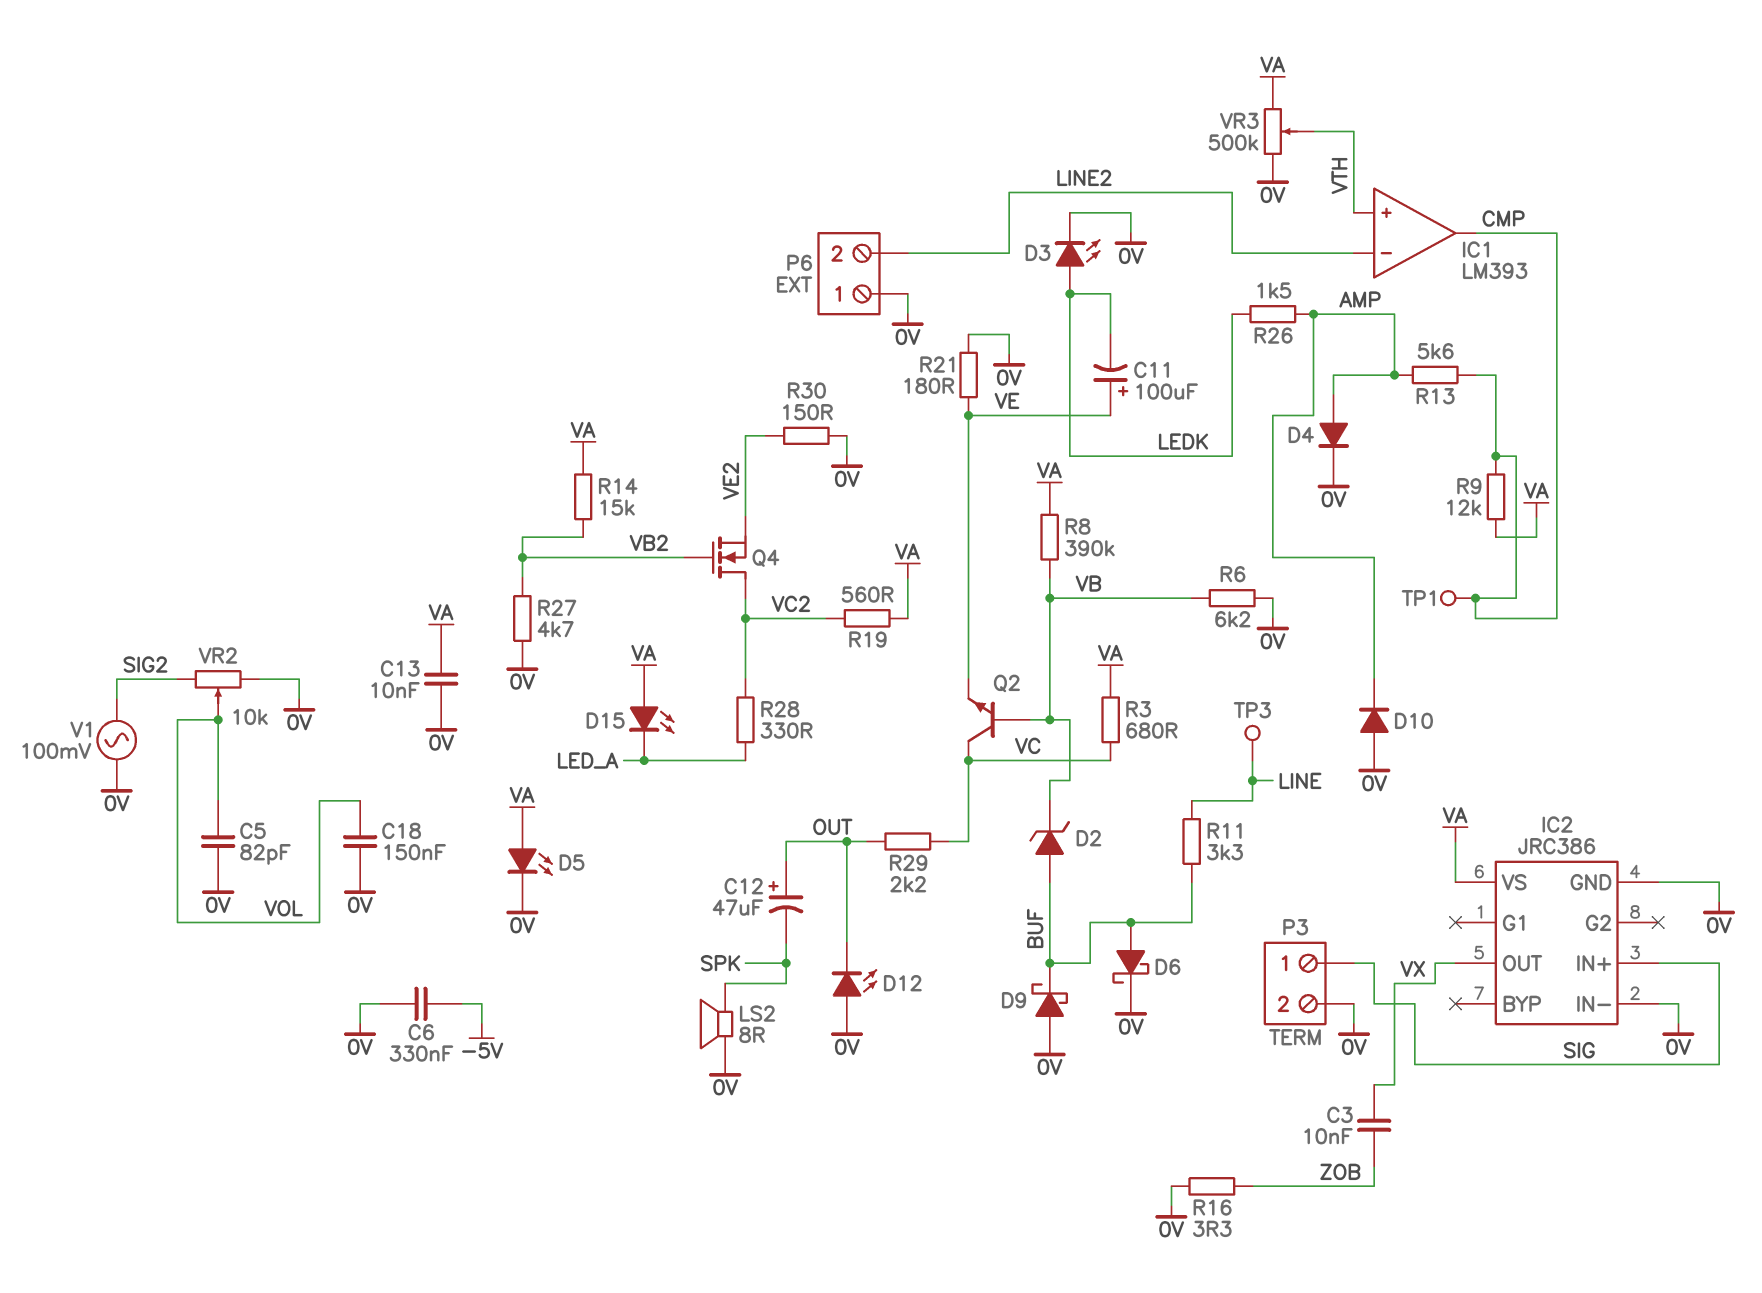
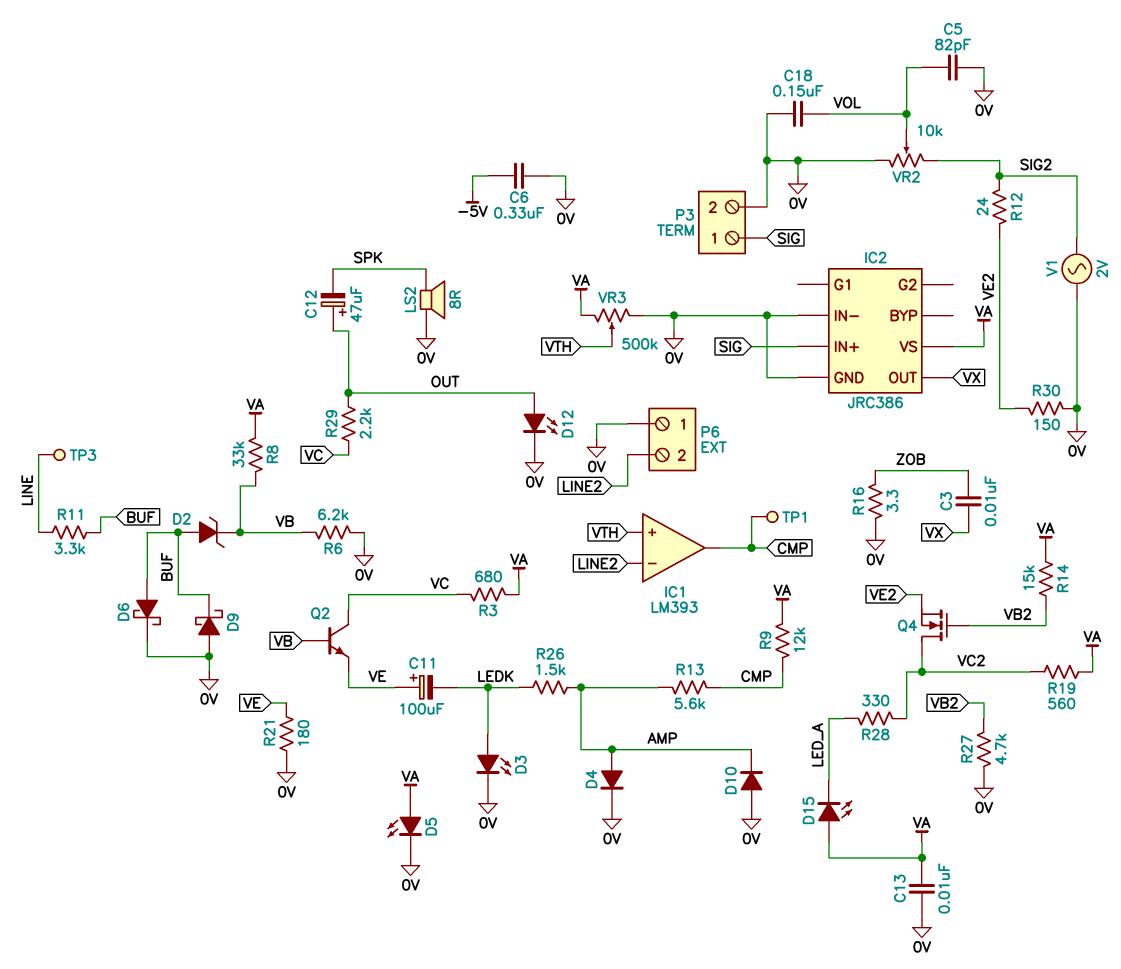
D12: LED (A 0V, K OUT) -> LED (A OUT, K 0V)
R8: 390k (VA, VB) -> 33k (VA, VB)
R12: none -> 24 (SIG2, VE2)
V1: AC 100mV (0V, SIG2) -> AC 2V (0V, SIG2)

